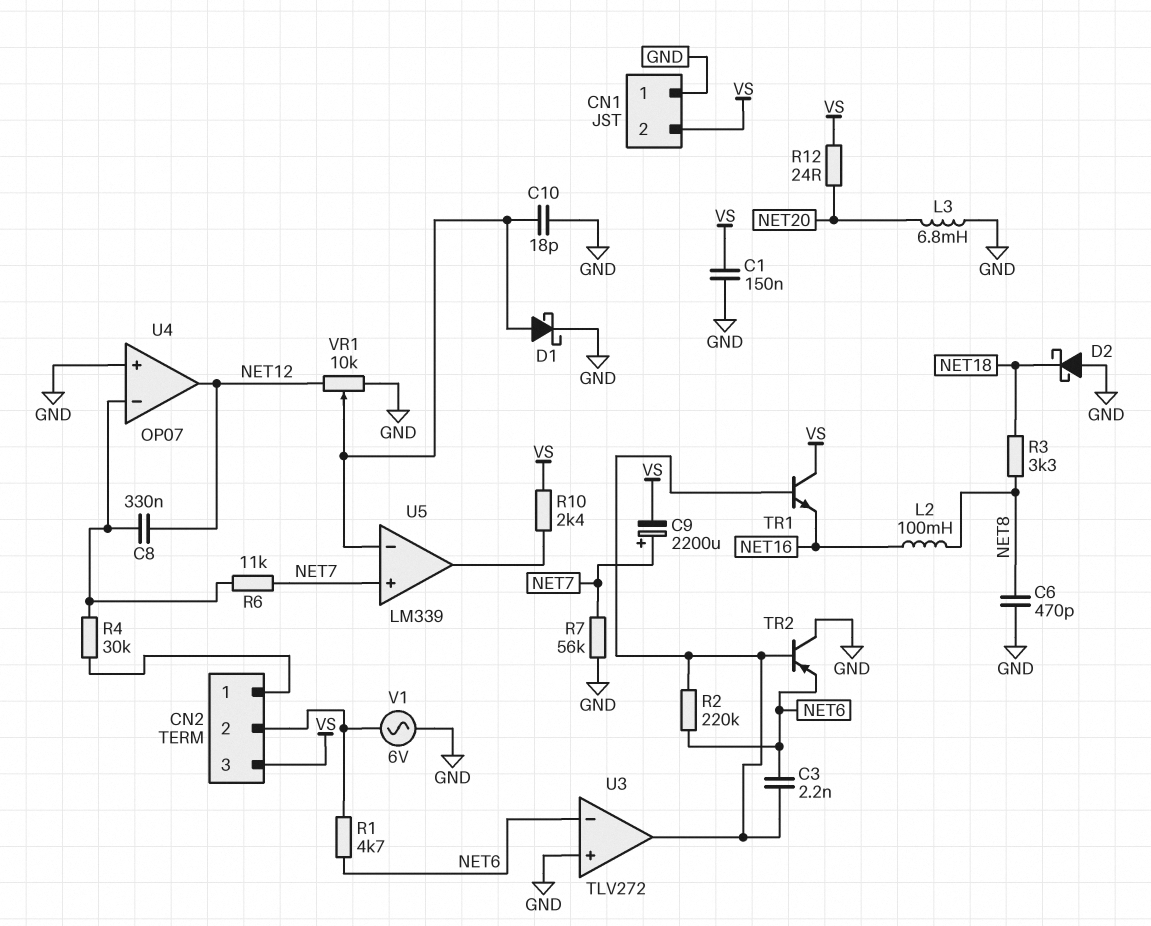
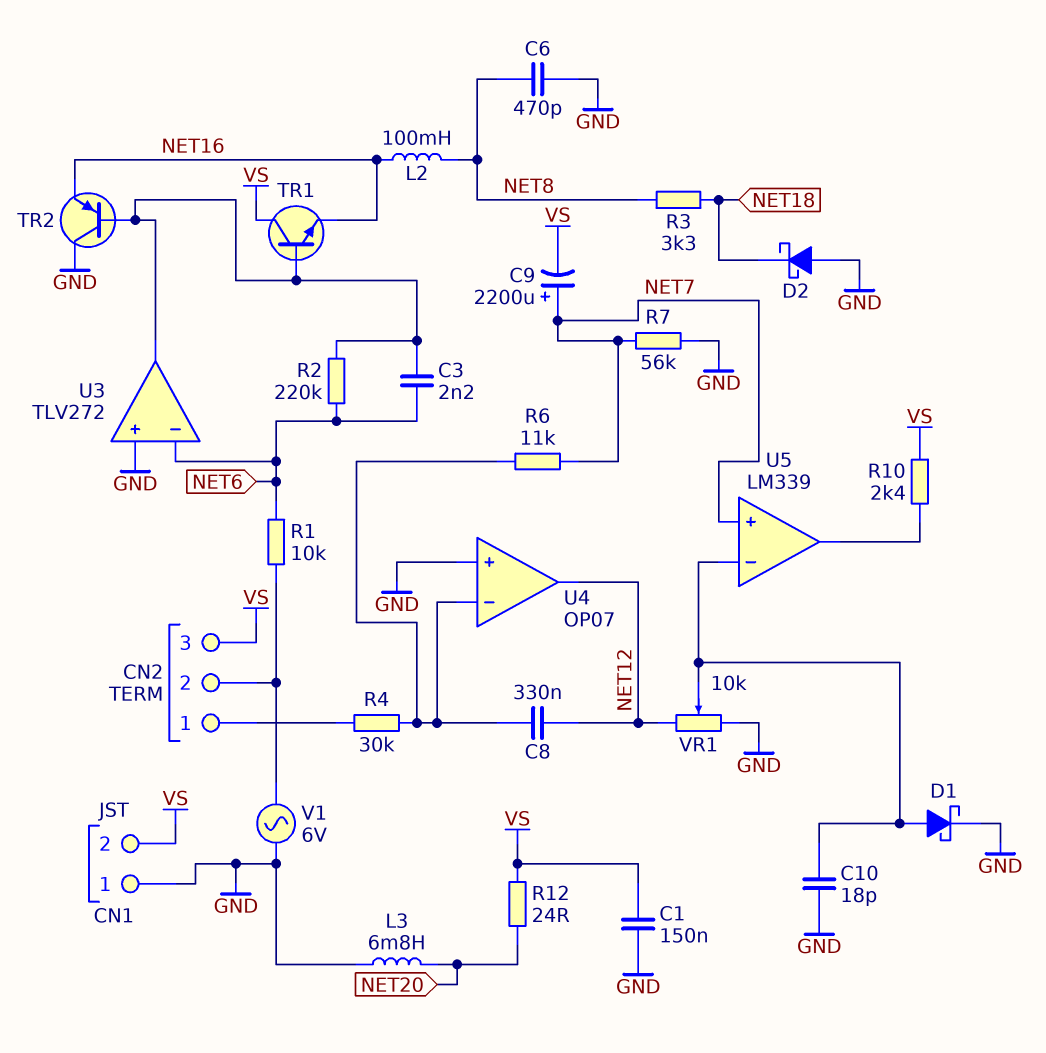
R1: 4.7k (CN2/2, NET6) -> 10k (CN2/2, NET6)
TR2: PNP (B U3/out, C GND, E NET6) -> PNP (B U3/out, C GND, E NET16)

